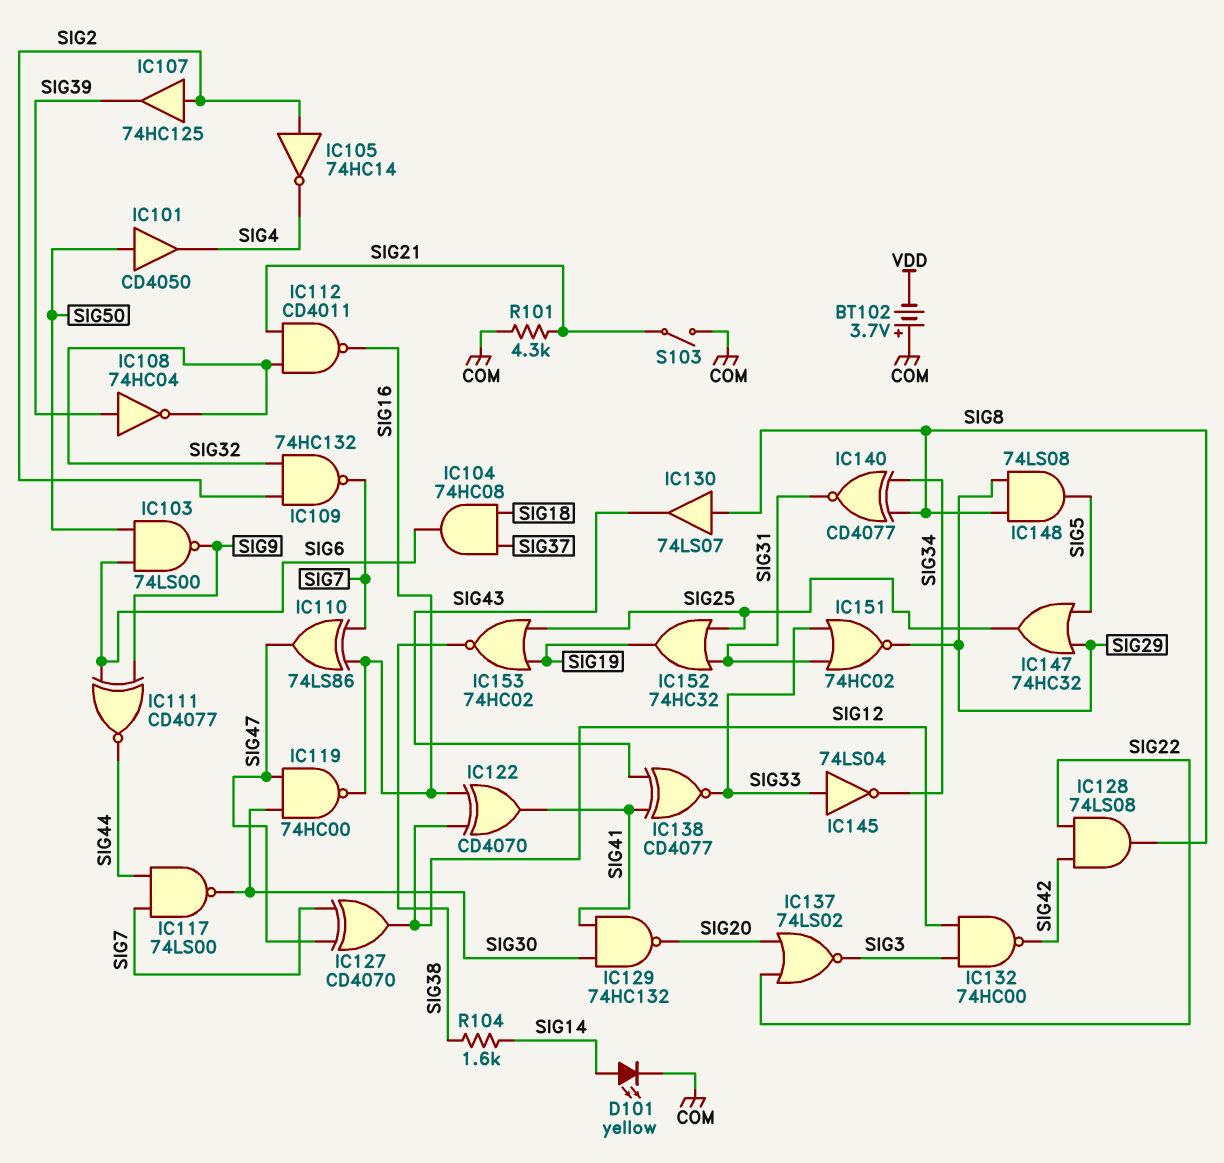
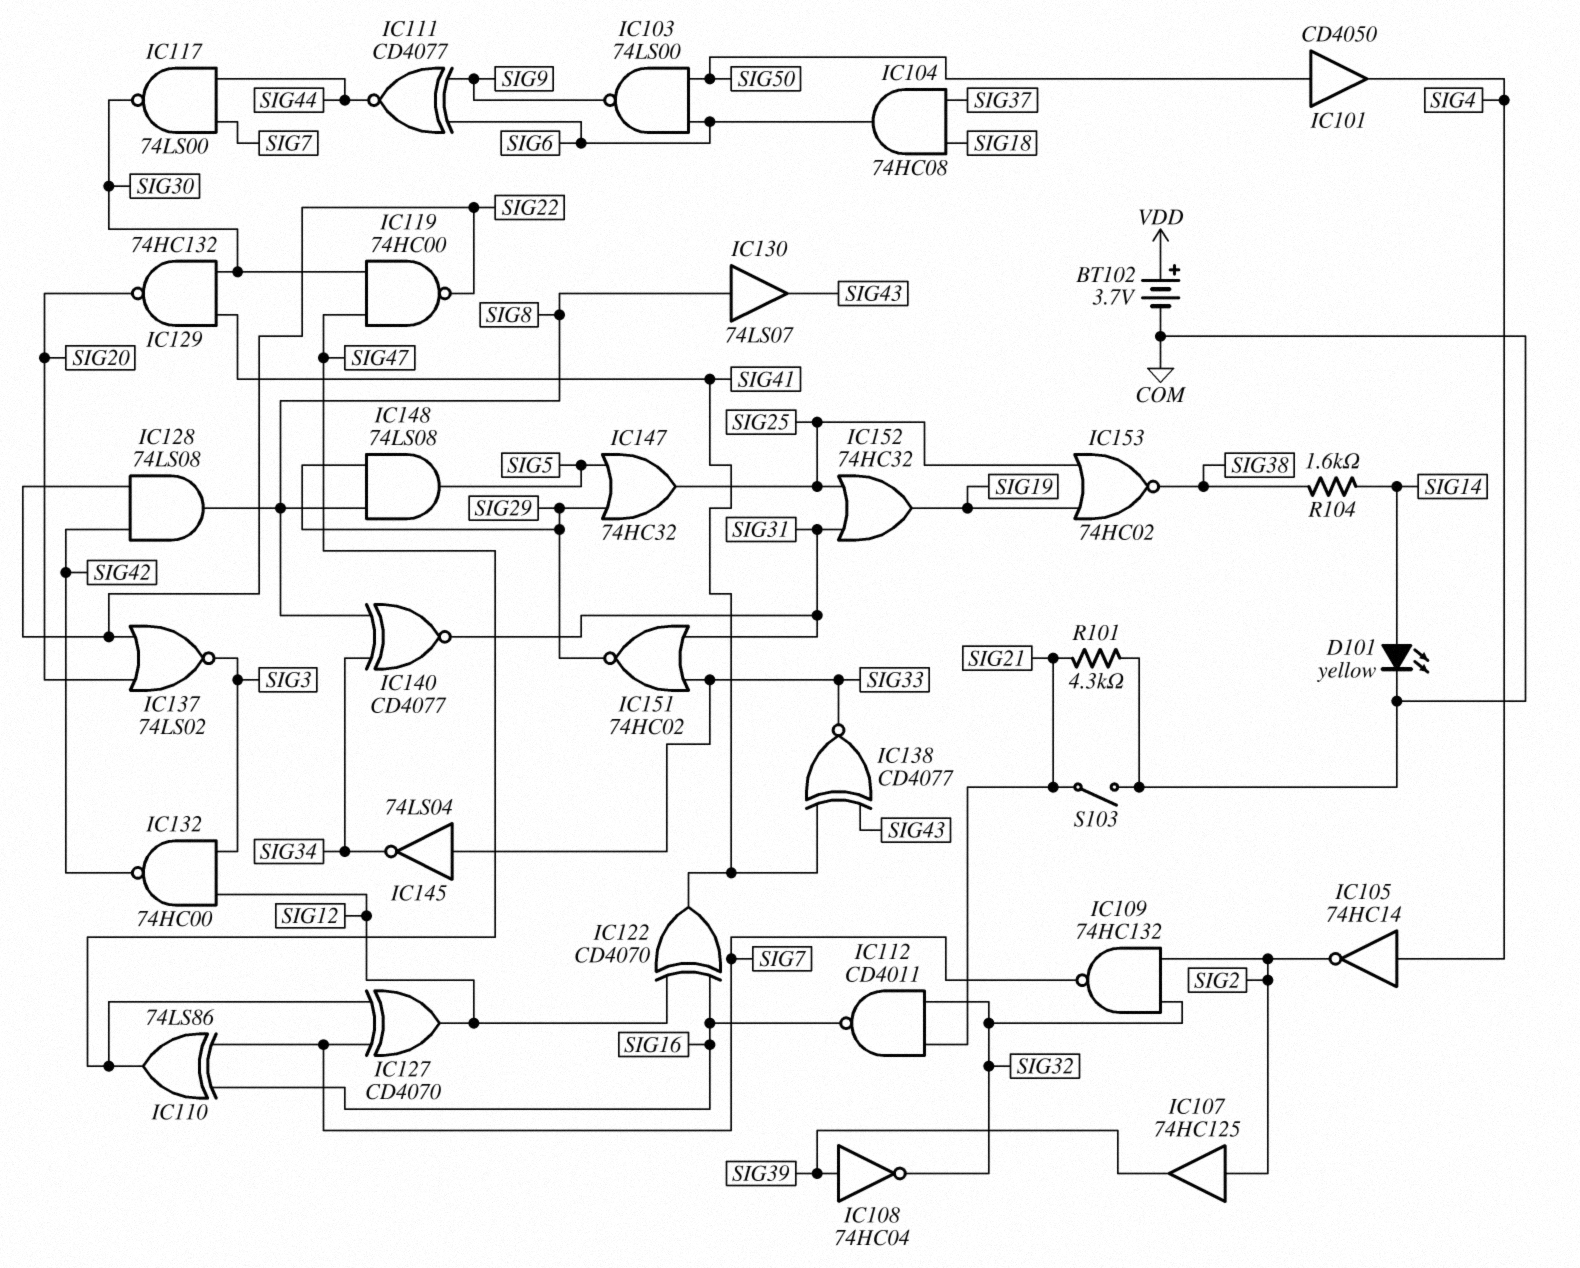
BT102: 3.7V (plus COM, minus VDD) -> 3.7V (plus VDD, minus COM)
IC105: NOT 74HC14 (in SIG2, out SIG4) -> NOT 74HC14 (in SIG4, out SIG2)
IC119: NAND 74HC00 (in SIG30, in SIG47, out SIG16) -> NAND 74HC00 (in SIG30, in SIG47, out SIG22)

